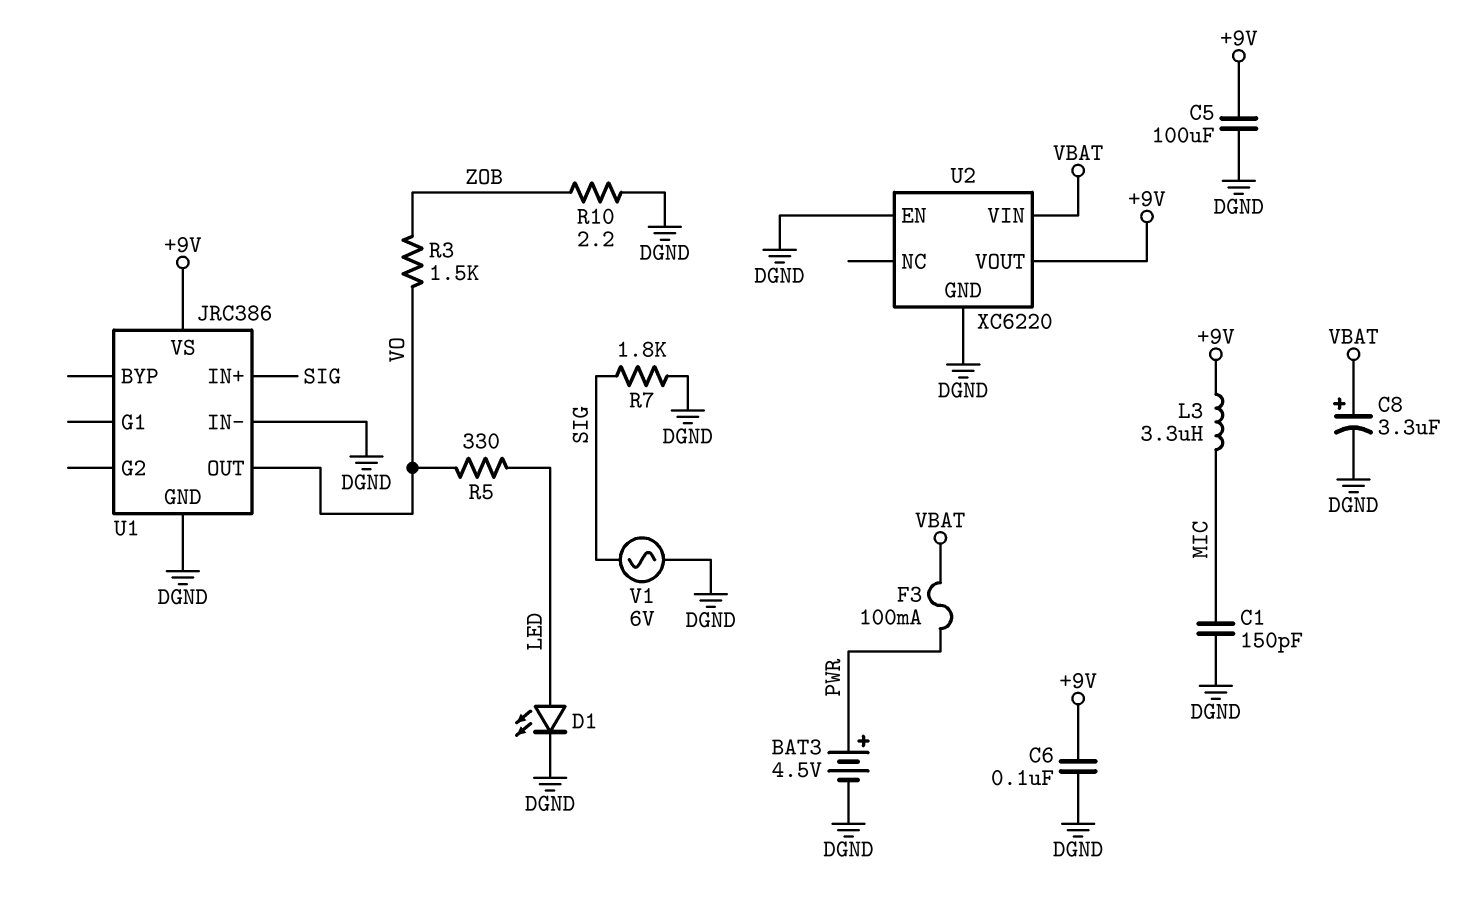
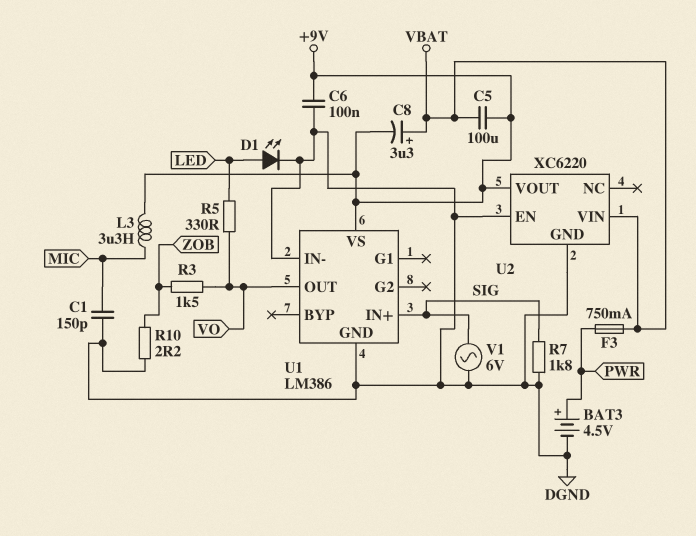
C5: 100uF (+9V, DGND) -> 100uF (+9V, VBAT)
C8: 3.3uF (plus VBAT, minus DGND) -> 3.3uF (plus VBAT, minus +9V)
F3: 100mA (PWR, VBAT) -> 750mA (PWR, VBAT)
U1: JRC386 -> LM386

